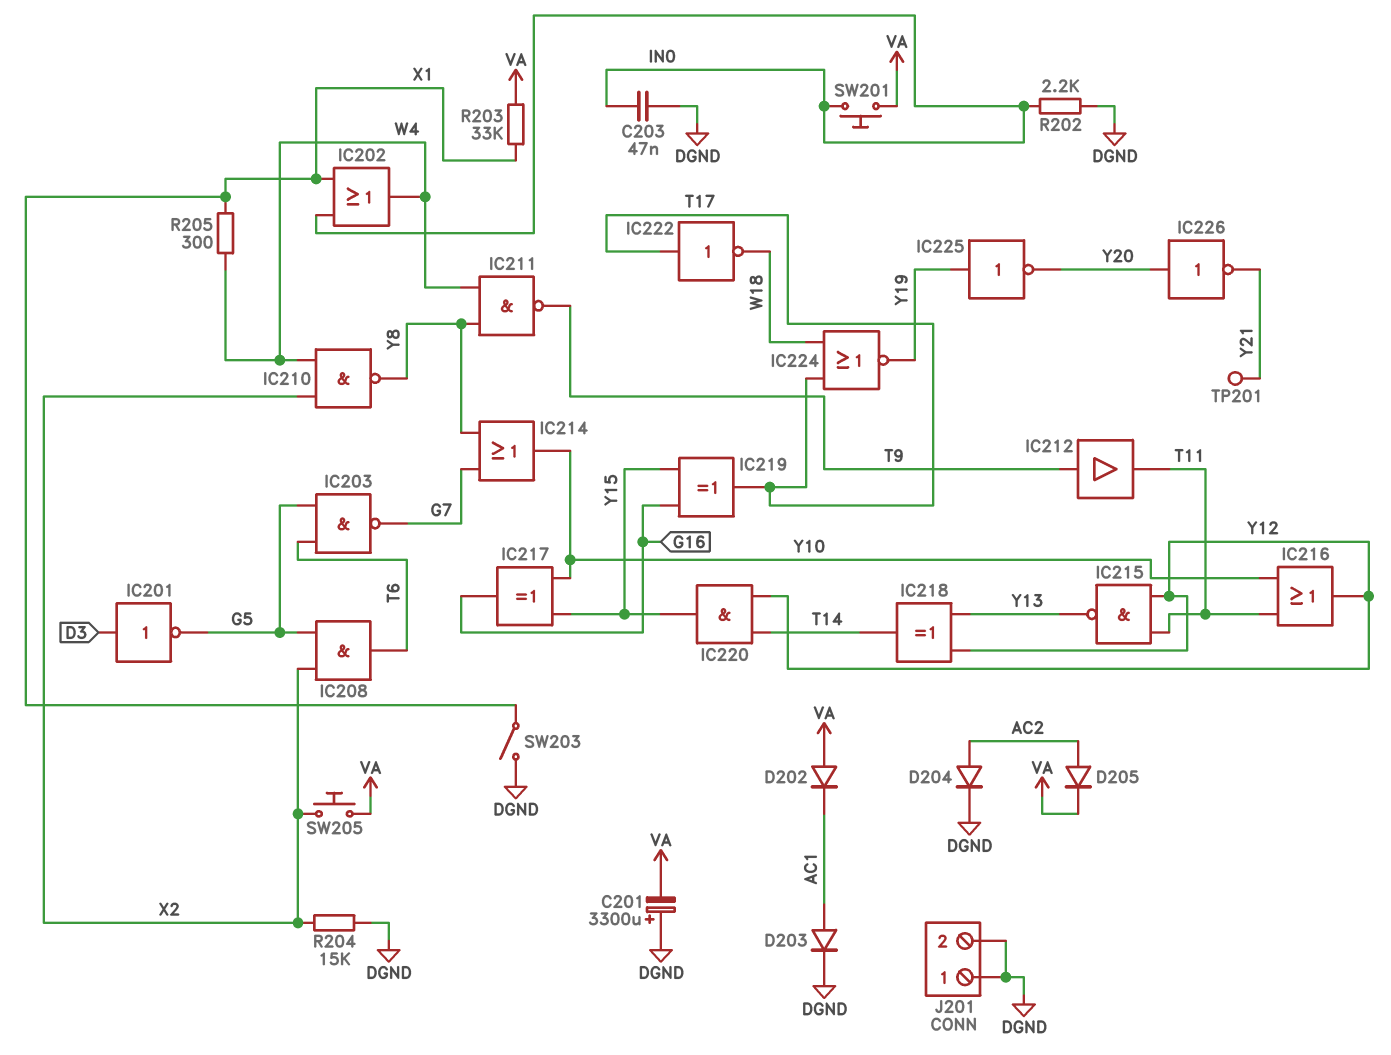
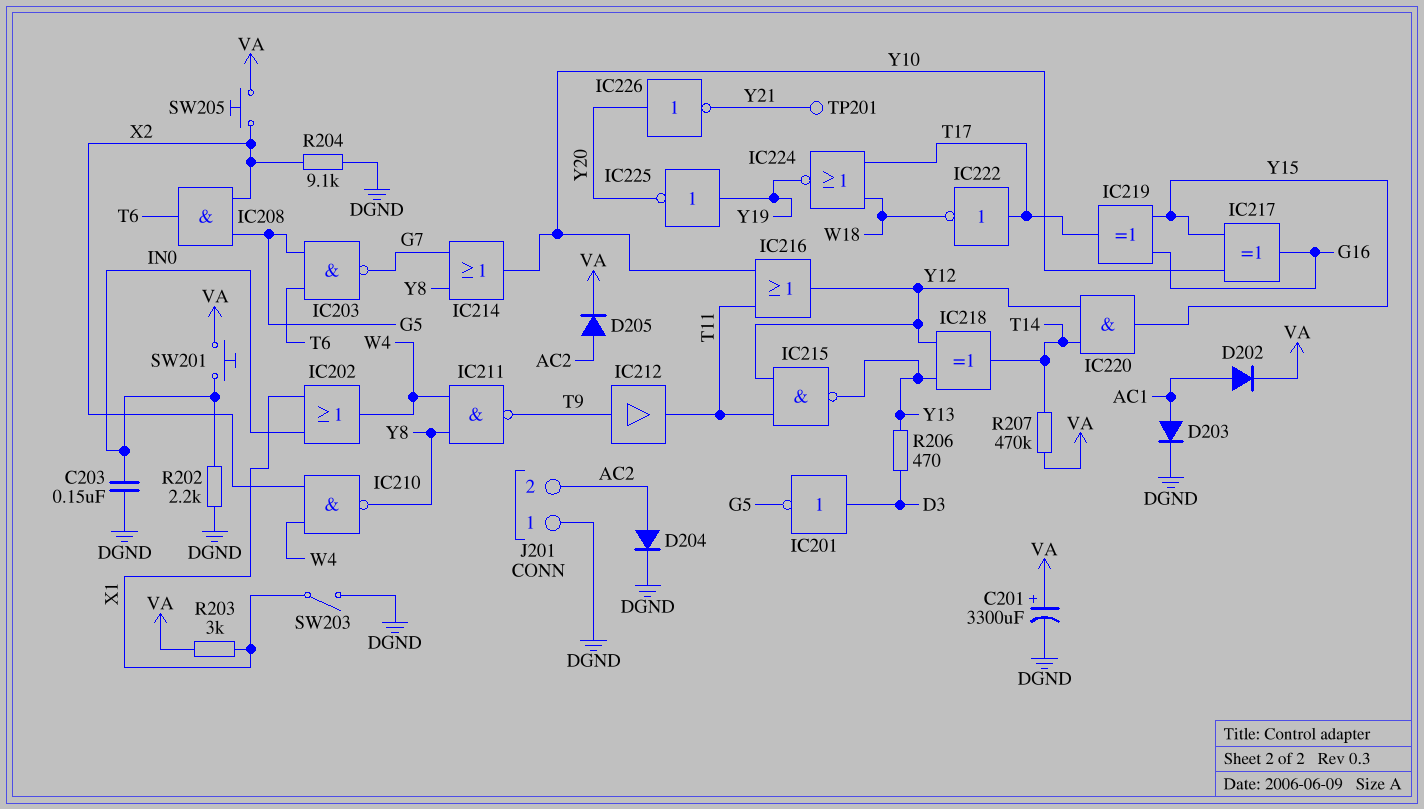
C201: 3300uF (plus DGND, minus VA) -> 3300uF (plus VA, minus DGND)
C203: 47nF (DGND, IN0) -> 150nF (DGND, IN0)
D202: diode (A VA, K AC1) -> diode (A AC1, K VA)
J201 pin 2: DGND -> AC2
R203: 33k (VA, X1) -> 3k (VA, X1)
R204: 15k (DGND, X2) -> 9.1k (DGND, X2)
R205: 300 (W4, X1) -> none
R206: none -> 470 (D3, Y13)
R207: none -> 470k (T14, VA)

